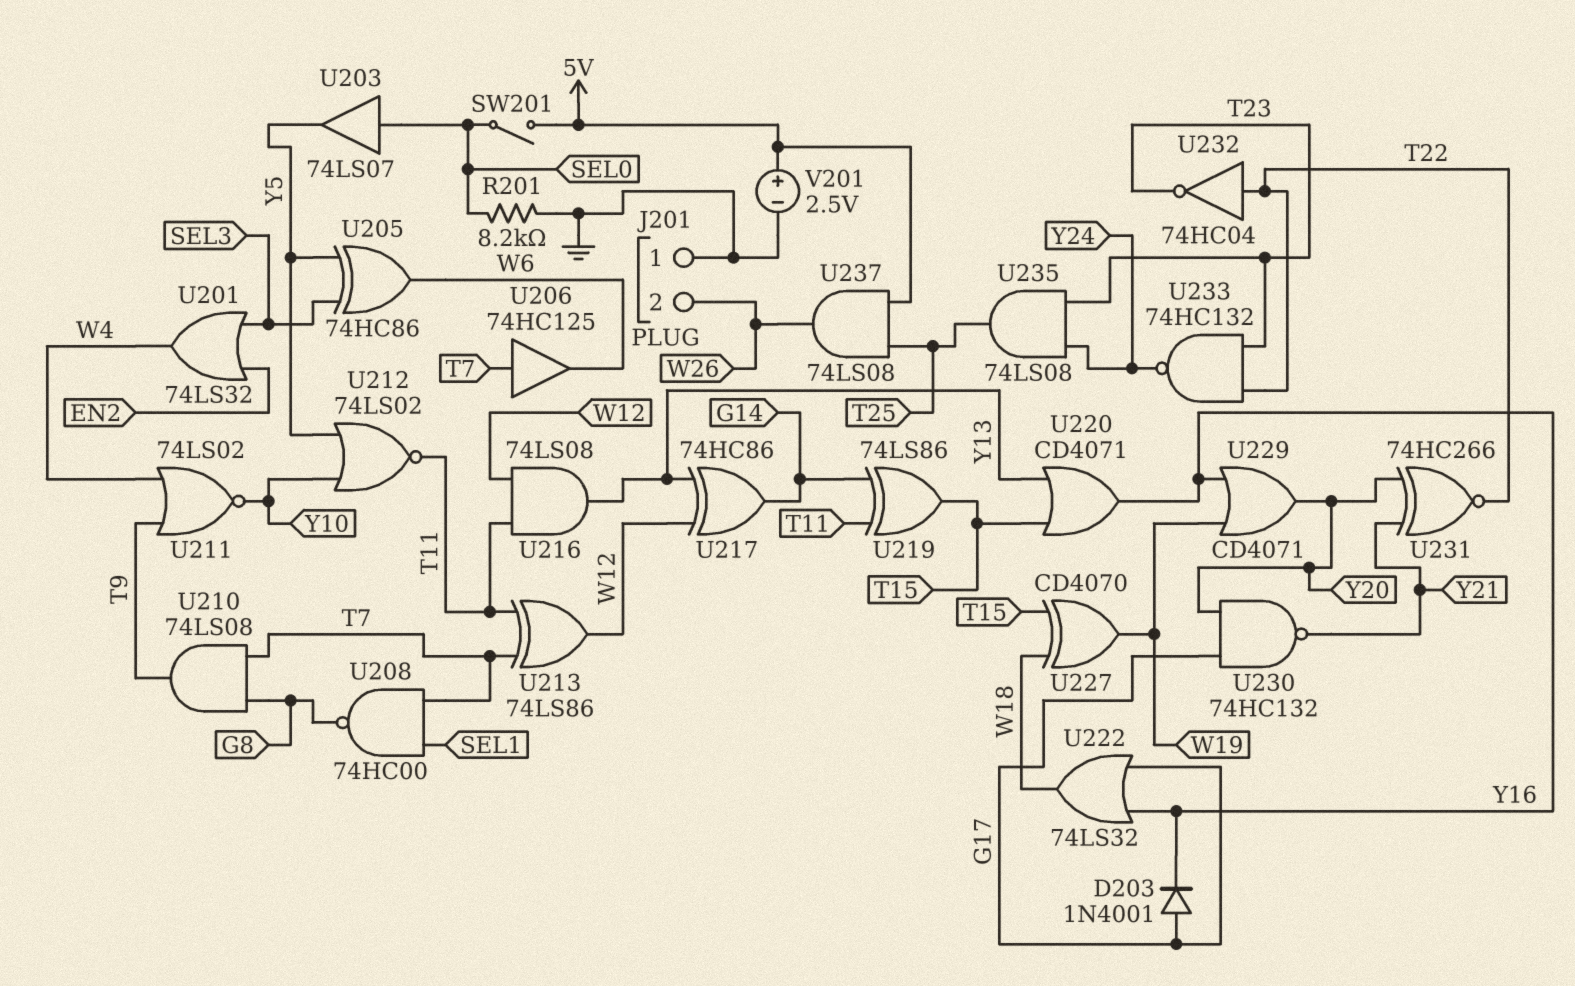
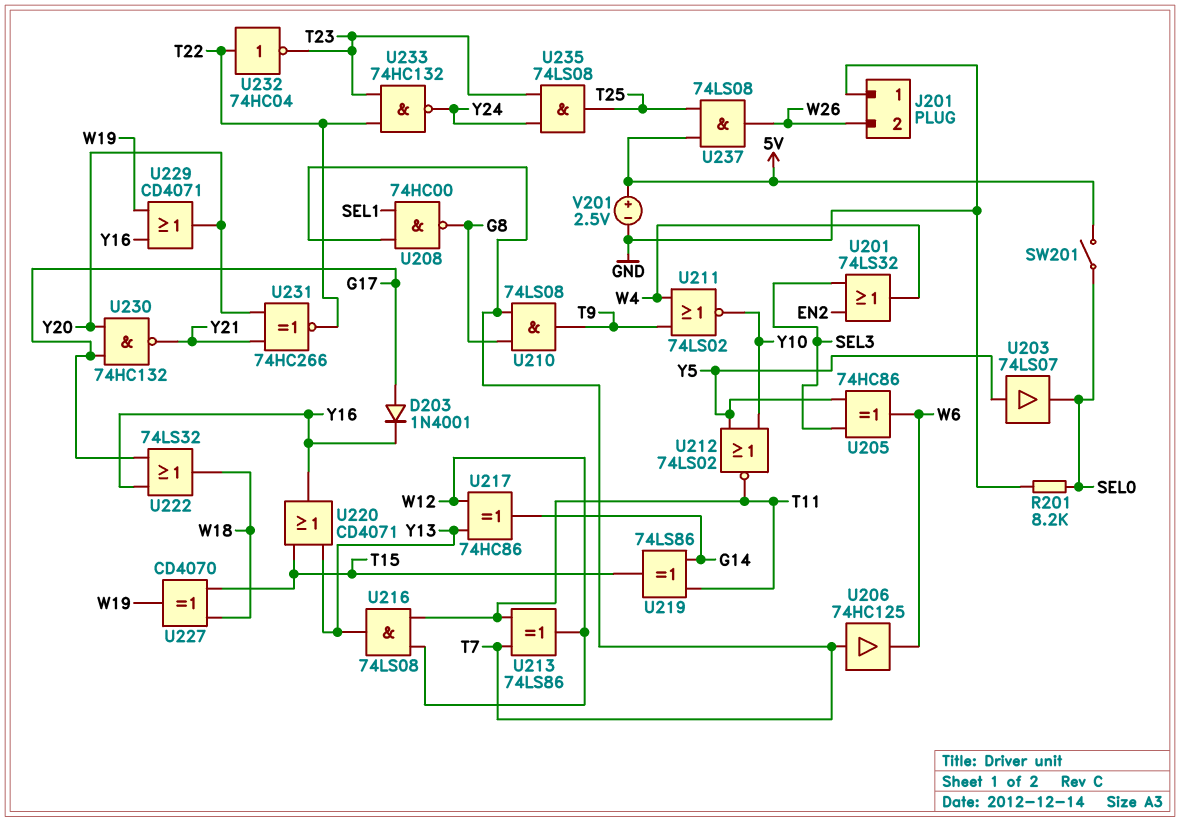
U203: buffer 74LS07 (in SEL0, out Y5) -> buffer 74LS07 (in Y5, out SEL0)

